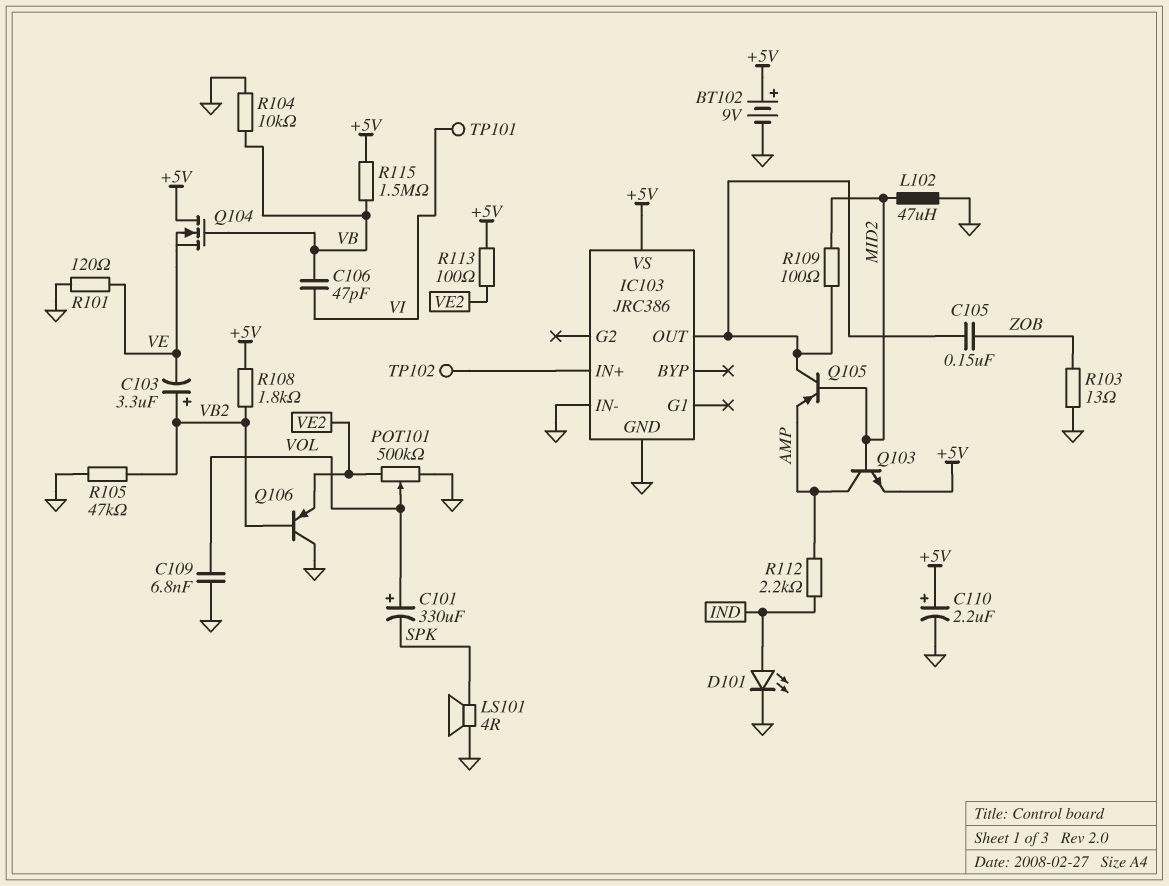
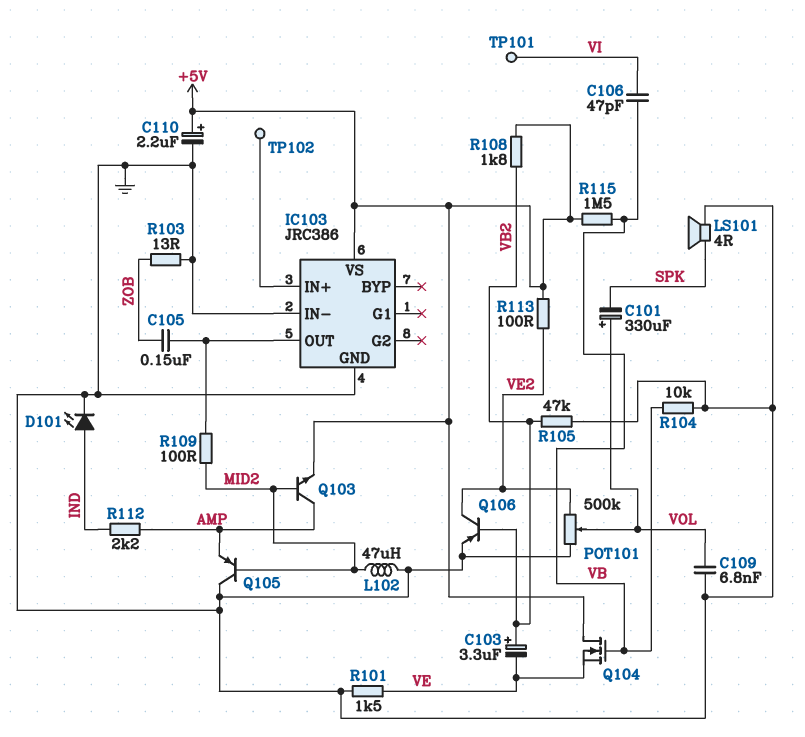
BT102: 9V (plus +5V, minus GND) -> none
Q105: PNP (B MID2, C IC103/OUT, E AMP) -> PNP (B MID2, C GND, E AMP)
Q106: PNP (B VB2, C GND, E VE2) -> PNP (B VB2, C VE2, E GND)
R101: 120 (GND, VE) -> 1.5k (GND, VE)

